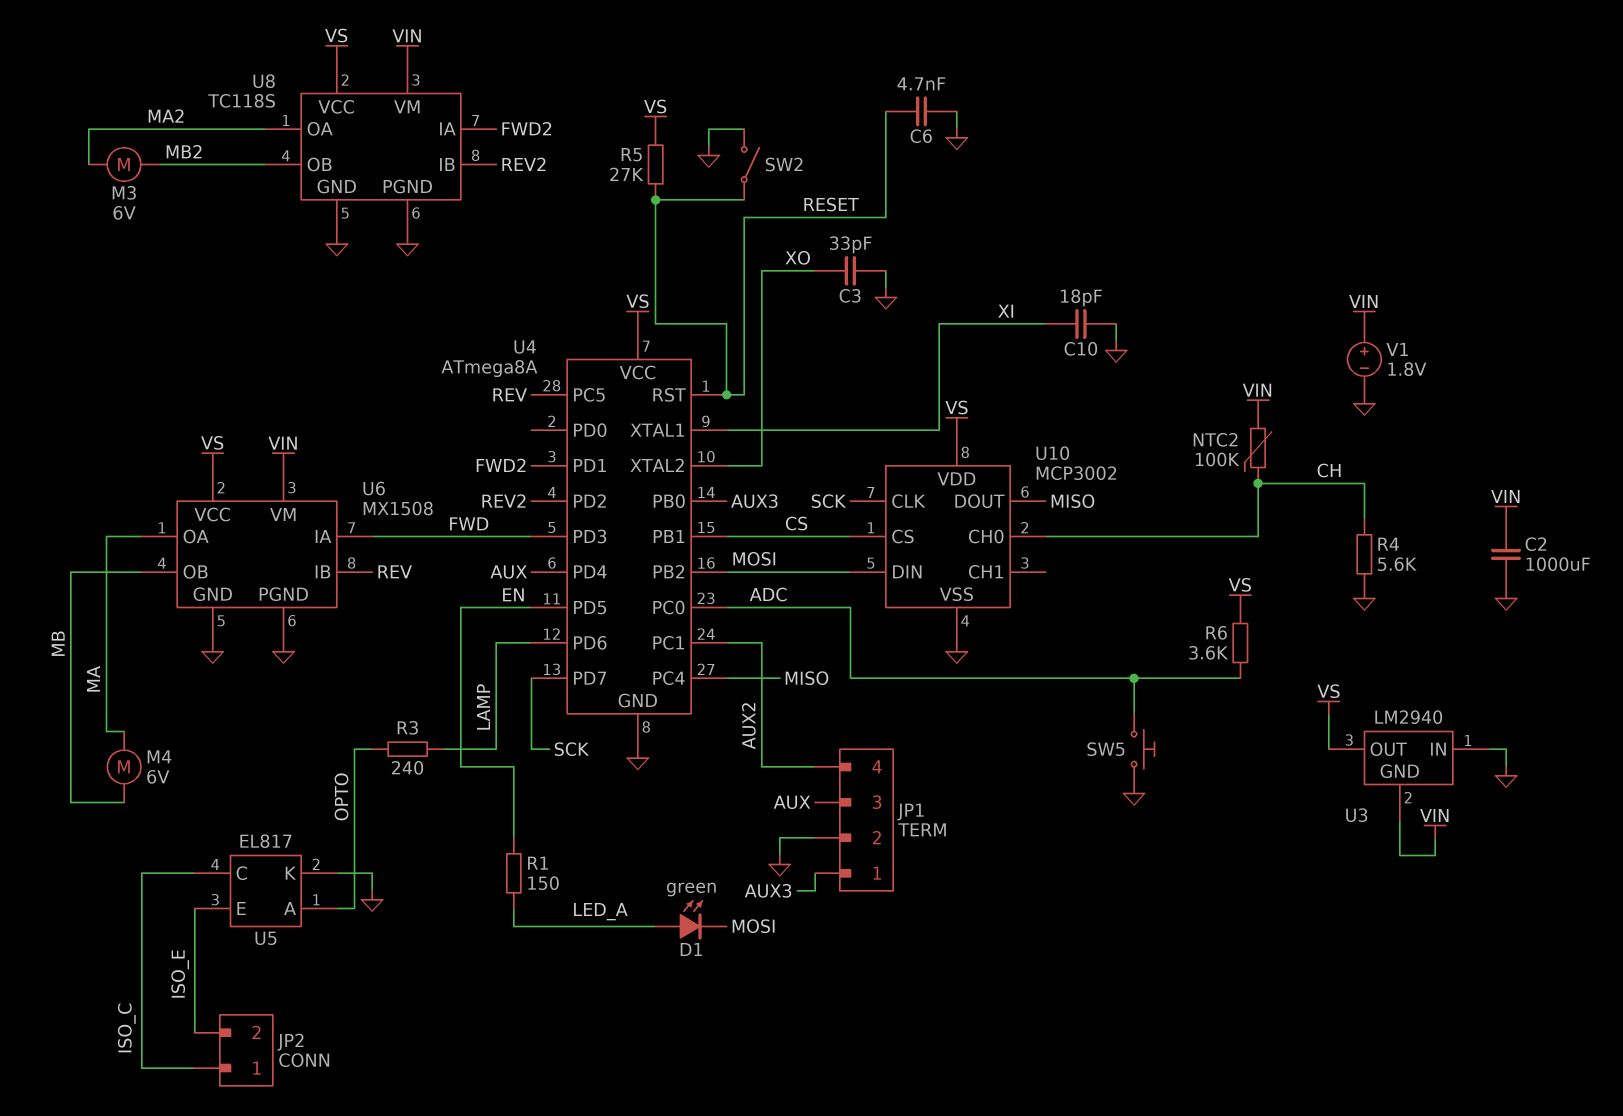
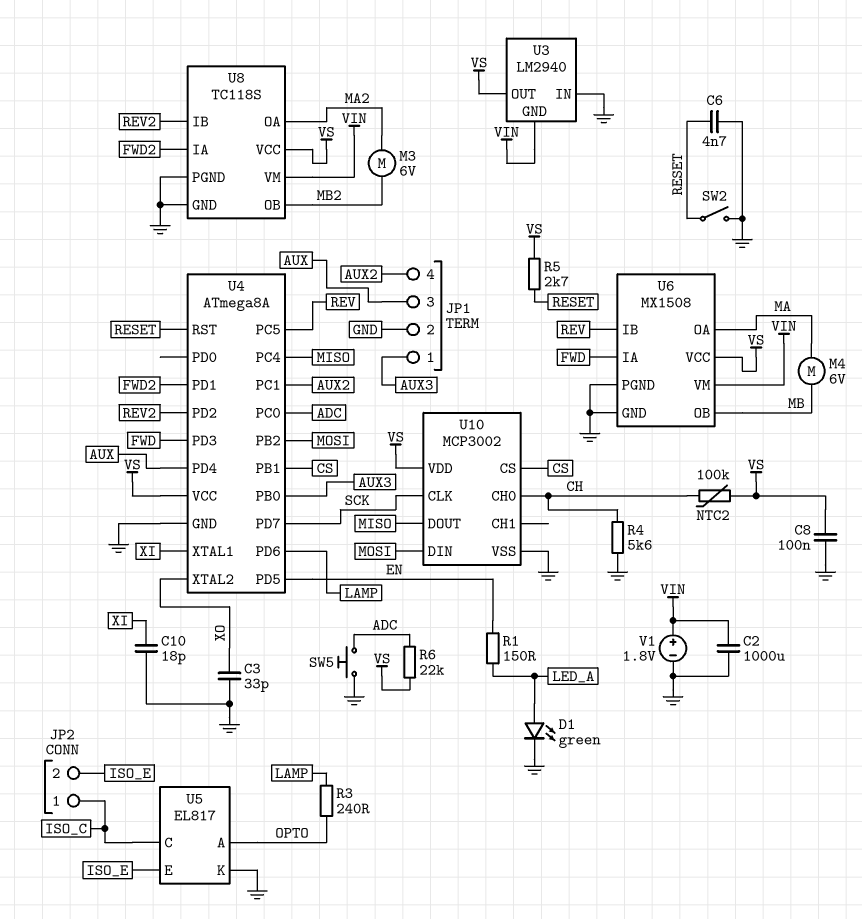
C8: none -> 100nF (GND, VS)
D1: LED green (A LED_A, K MOSI) -> LED green (A LED_A, K GND)
NTC2: 100k (CH, VIN) -> 100k (CH, VS)
R5: 27k (RESET, VS) -> 2.7k (RESET, VS)
R6: 3.6k (ADC, VS) -> 22k (ADC, VS)

